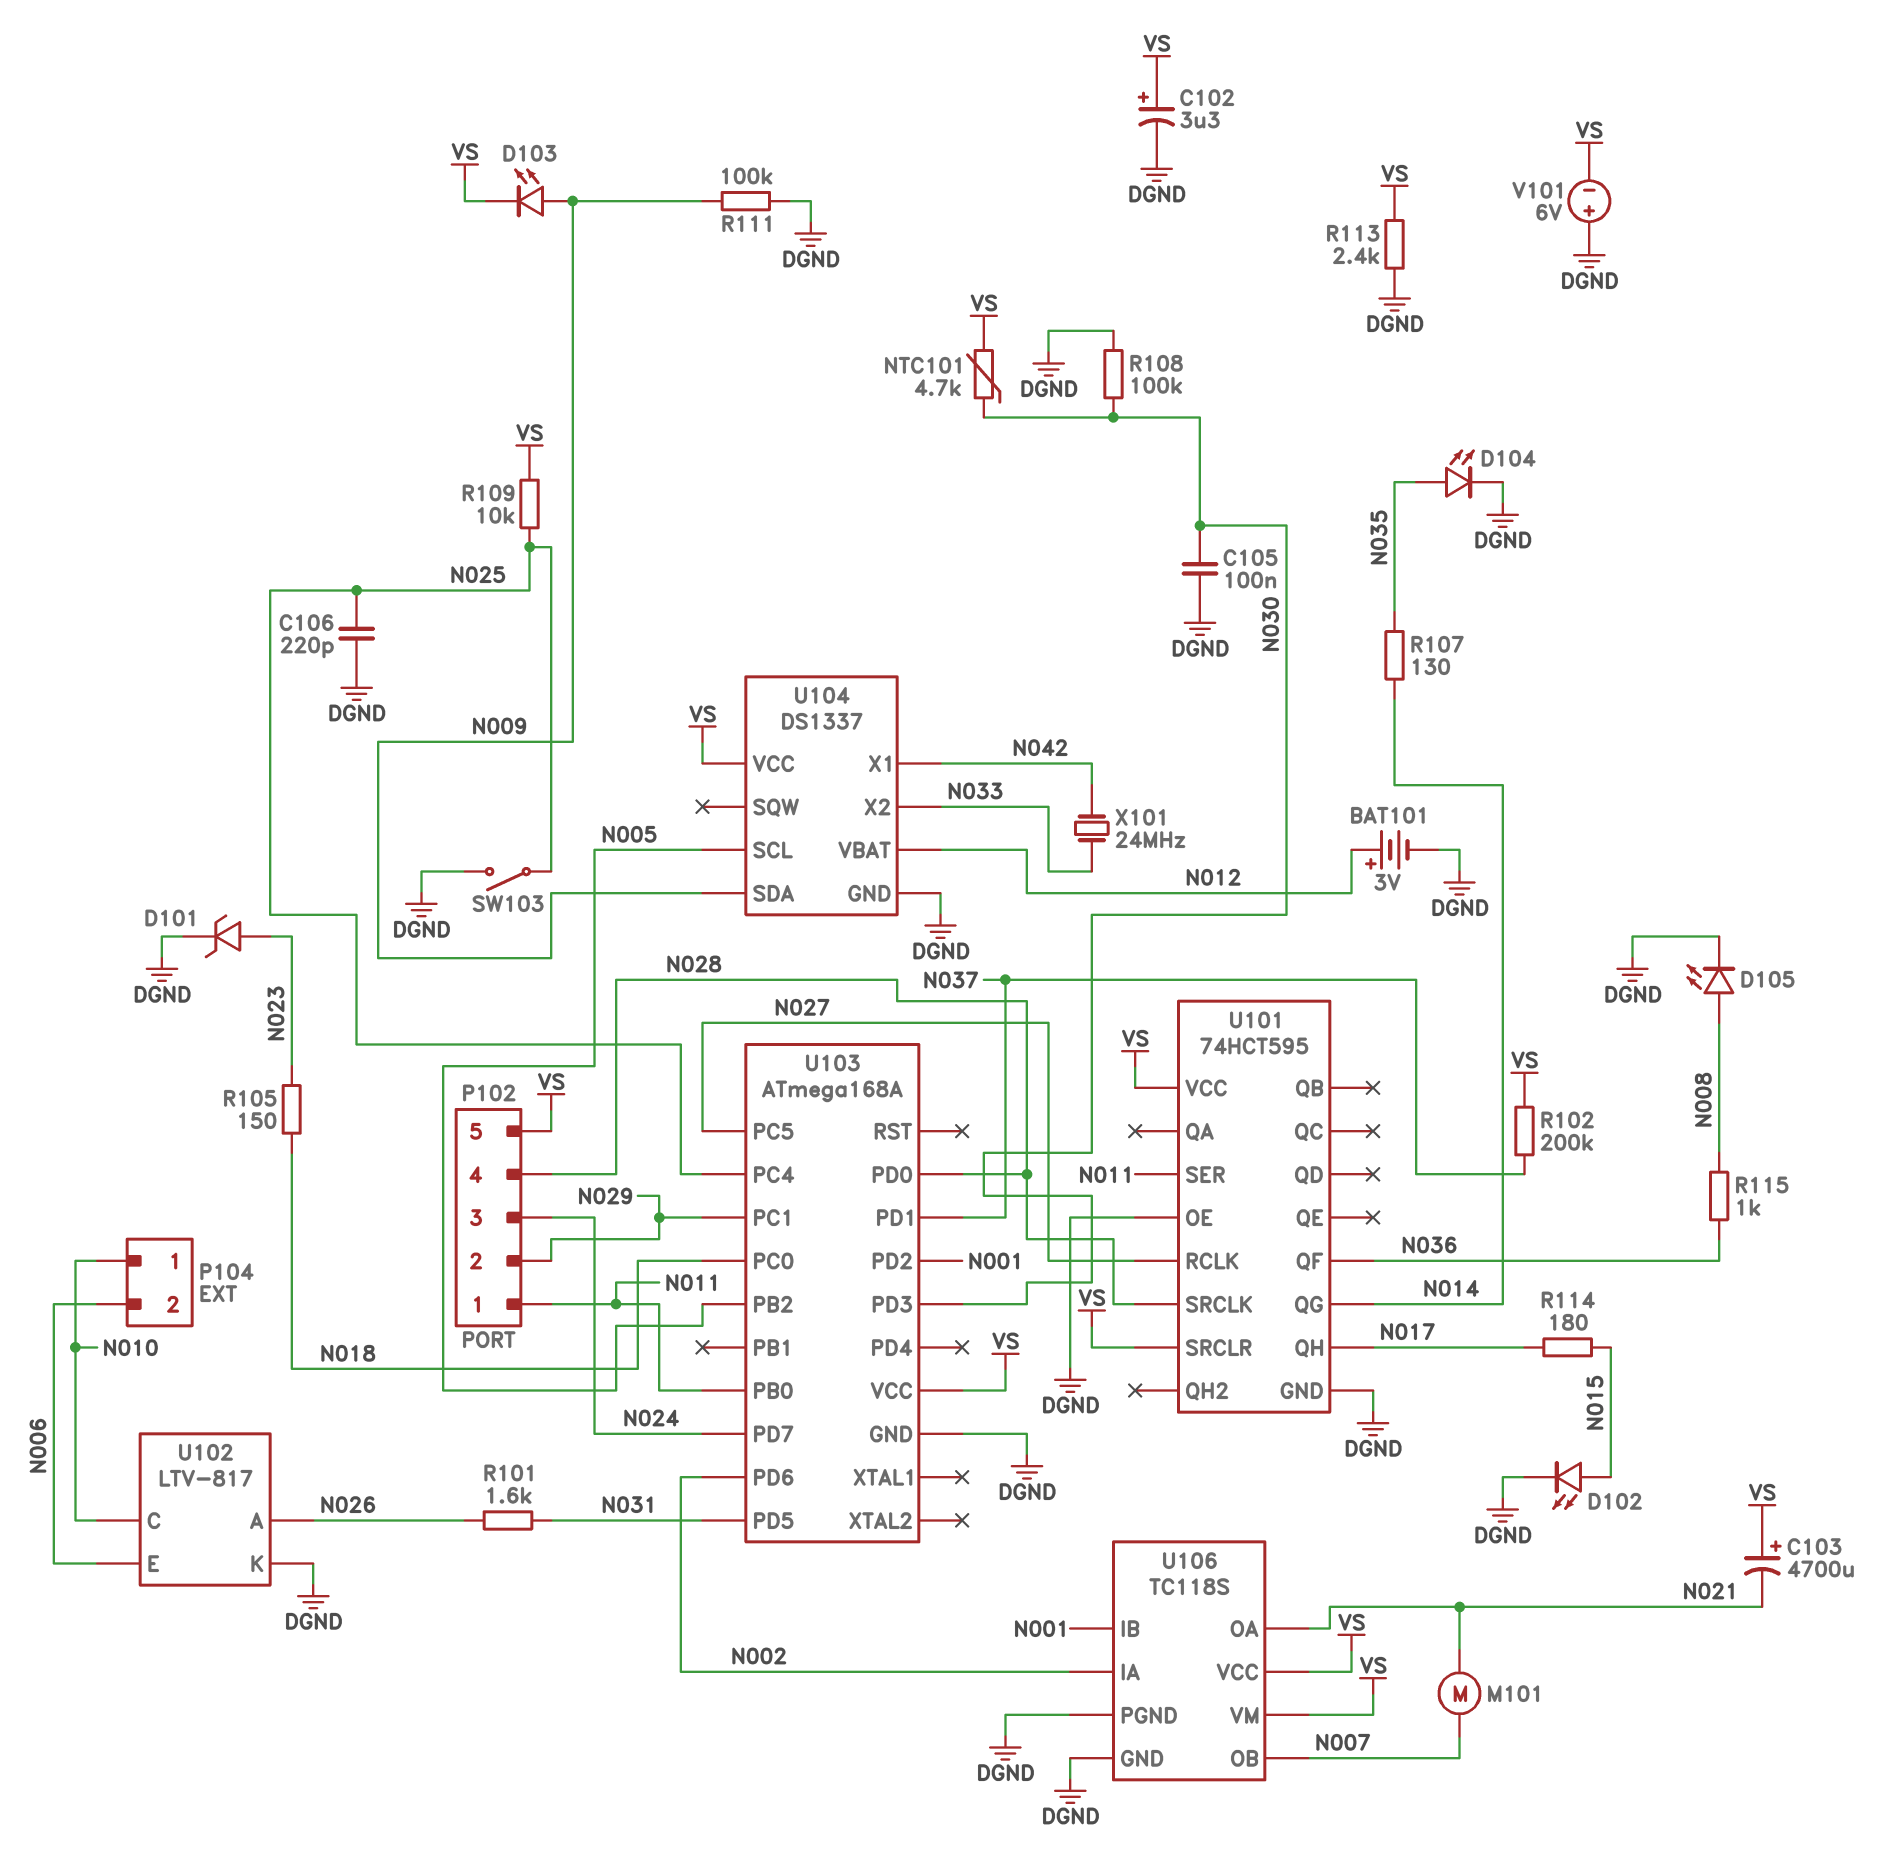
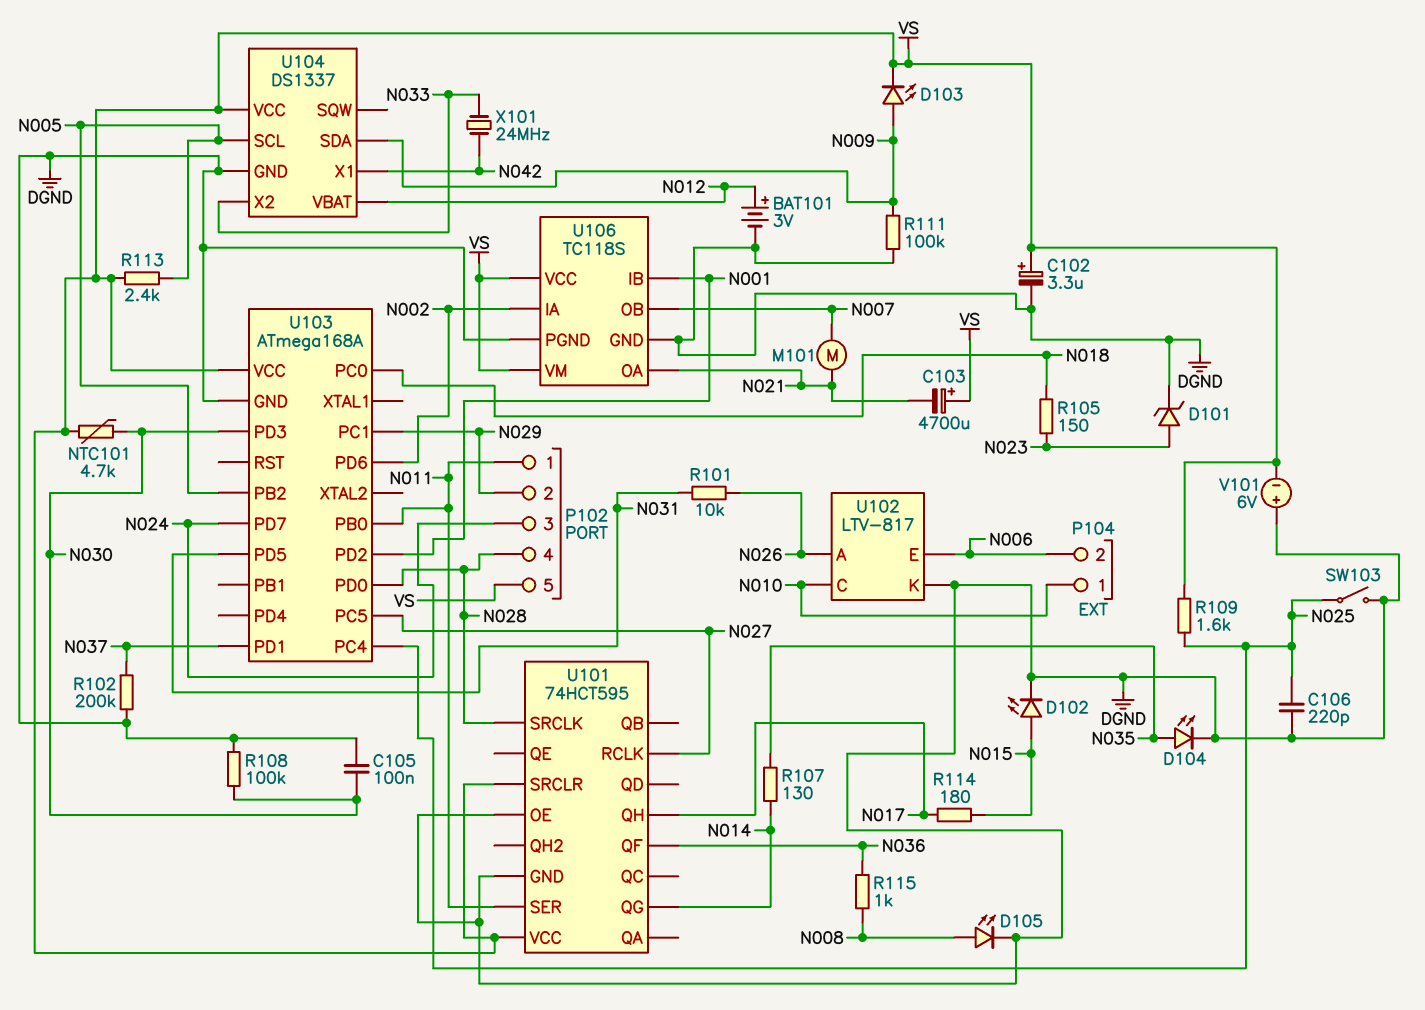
R101: 1.6k (N026, N031) -> 10k (N026, N031)
R102: 200k (N037, VS) -> 200k (DGND, N037)
R109: 10k (N025, VS) -> 1.6k (N025, VS)
R113: 2.4k (DGND, VS) -> 2.4k (N005, VS)

